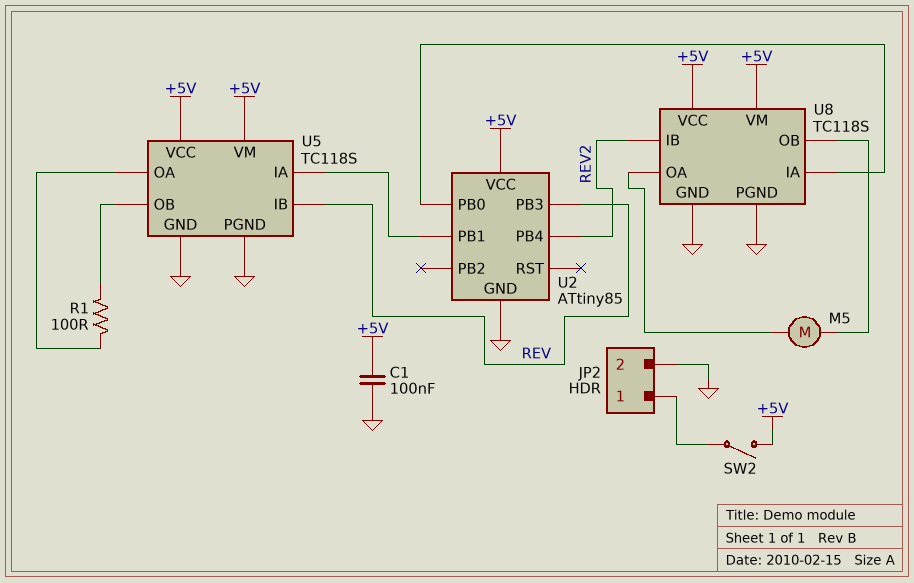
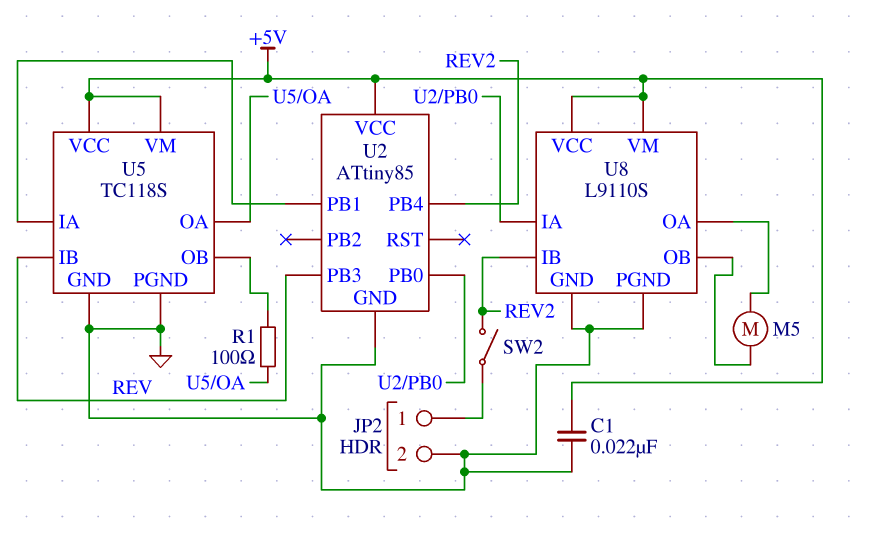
C1: 100nF (+5V, GND) -> 22nF (+5V, GND)
SW2: switch (+5V, JP2/1) -> switch (JP2/1, REV2)
U8: TC118S -> L9110S

